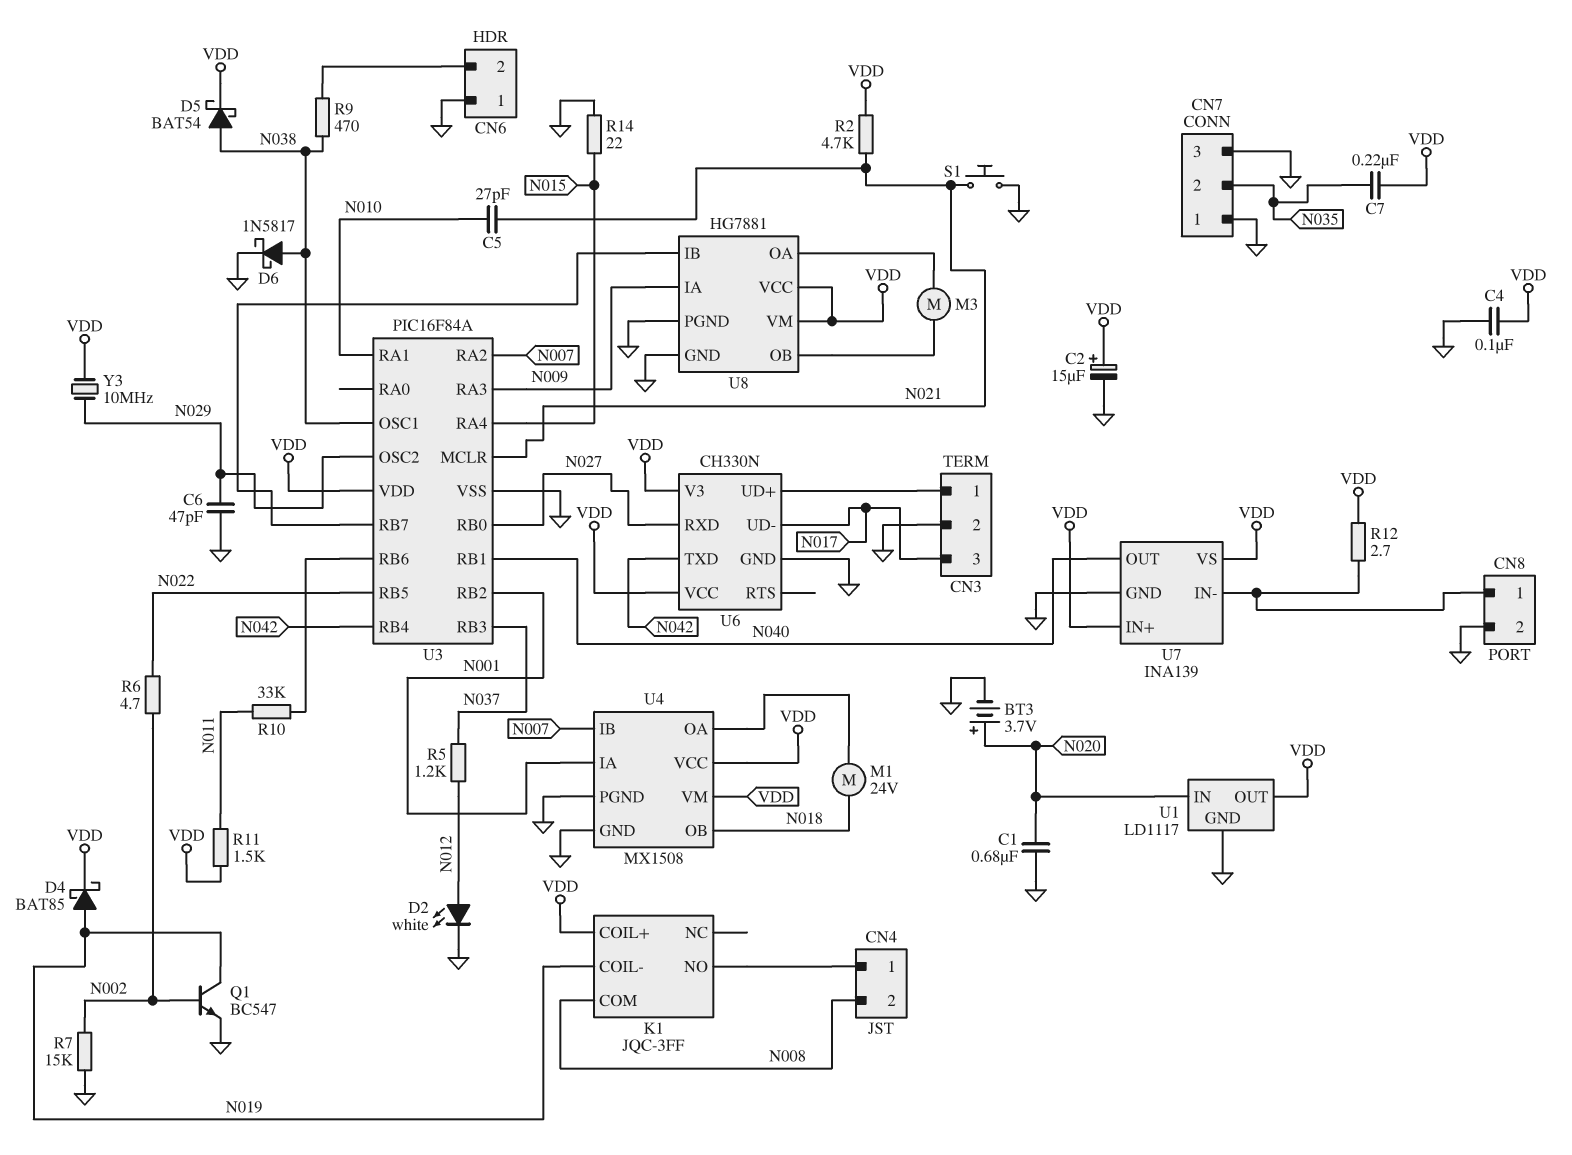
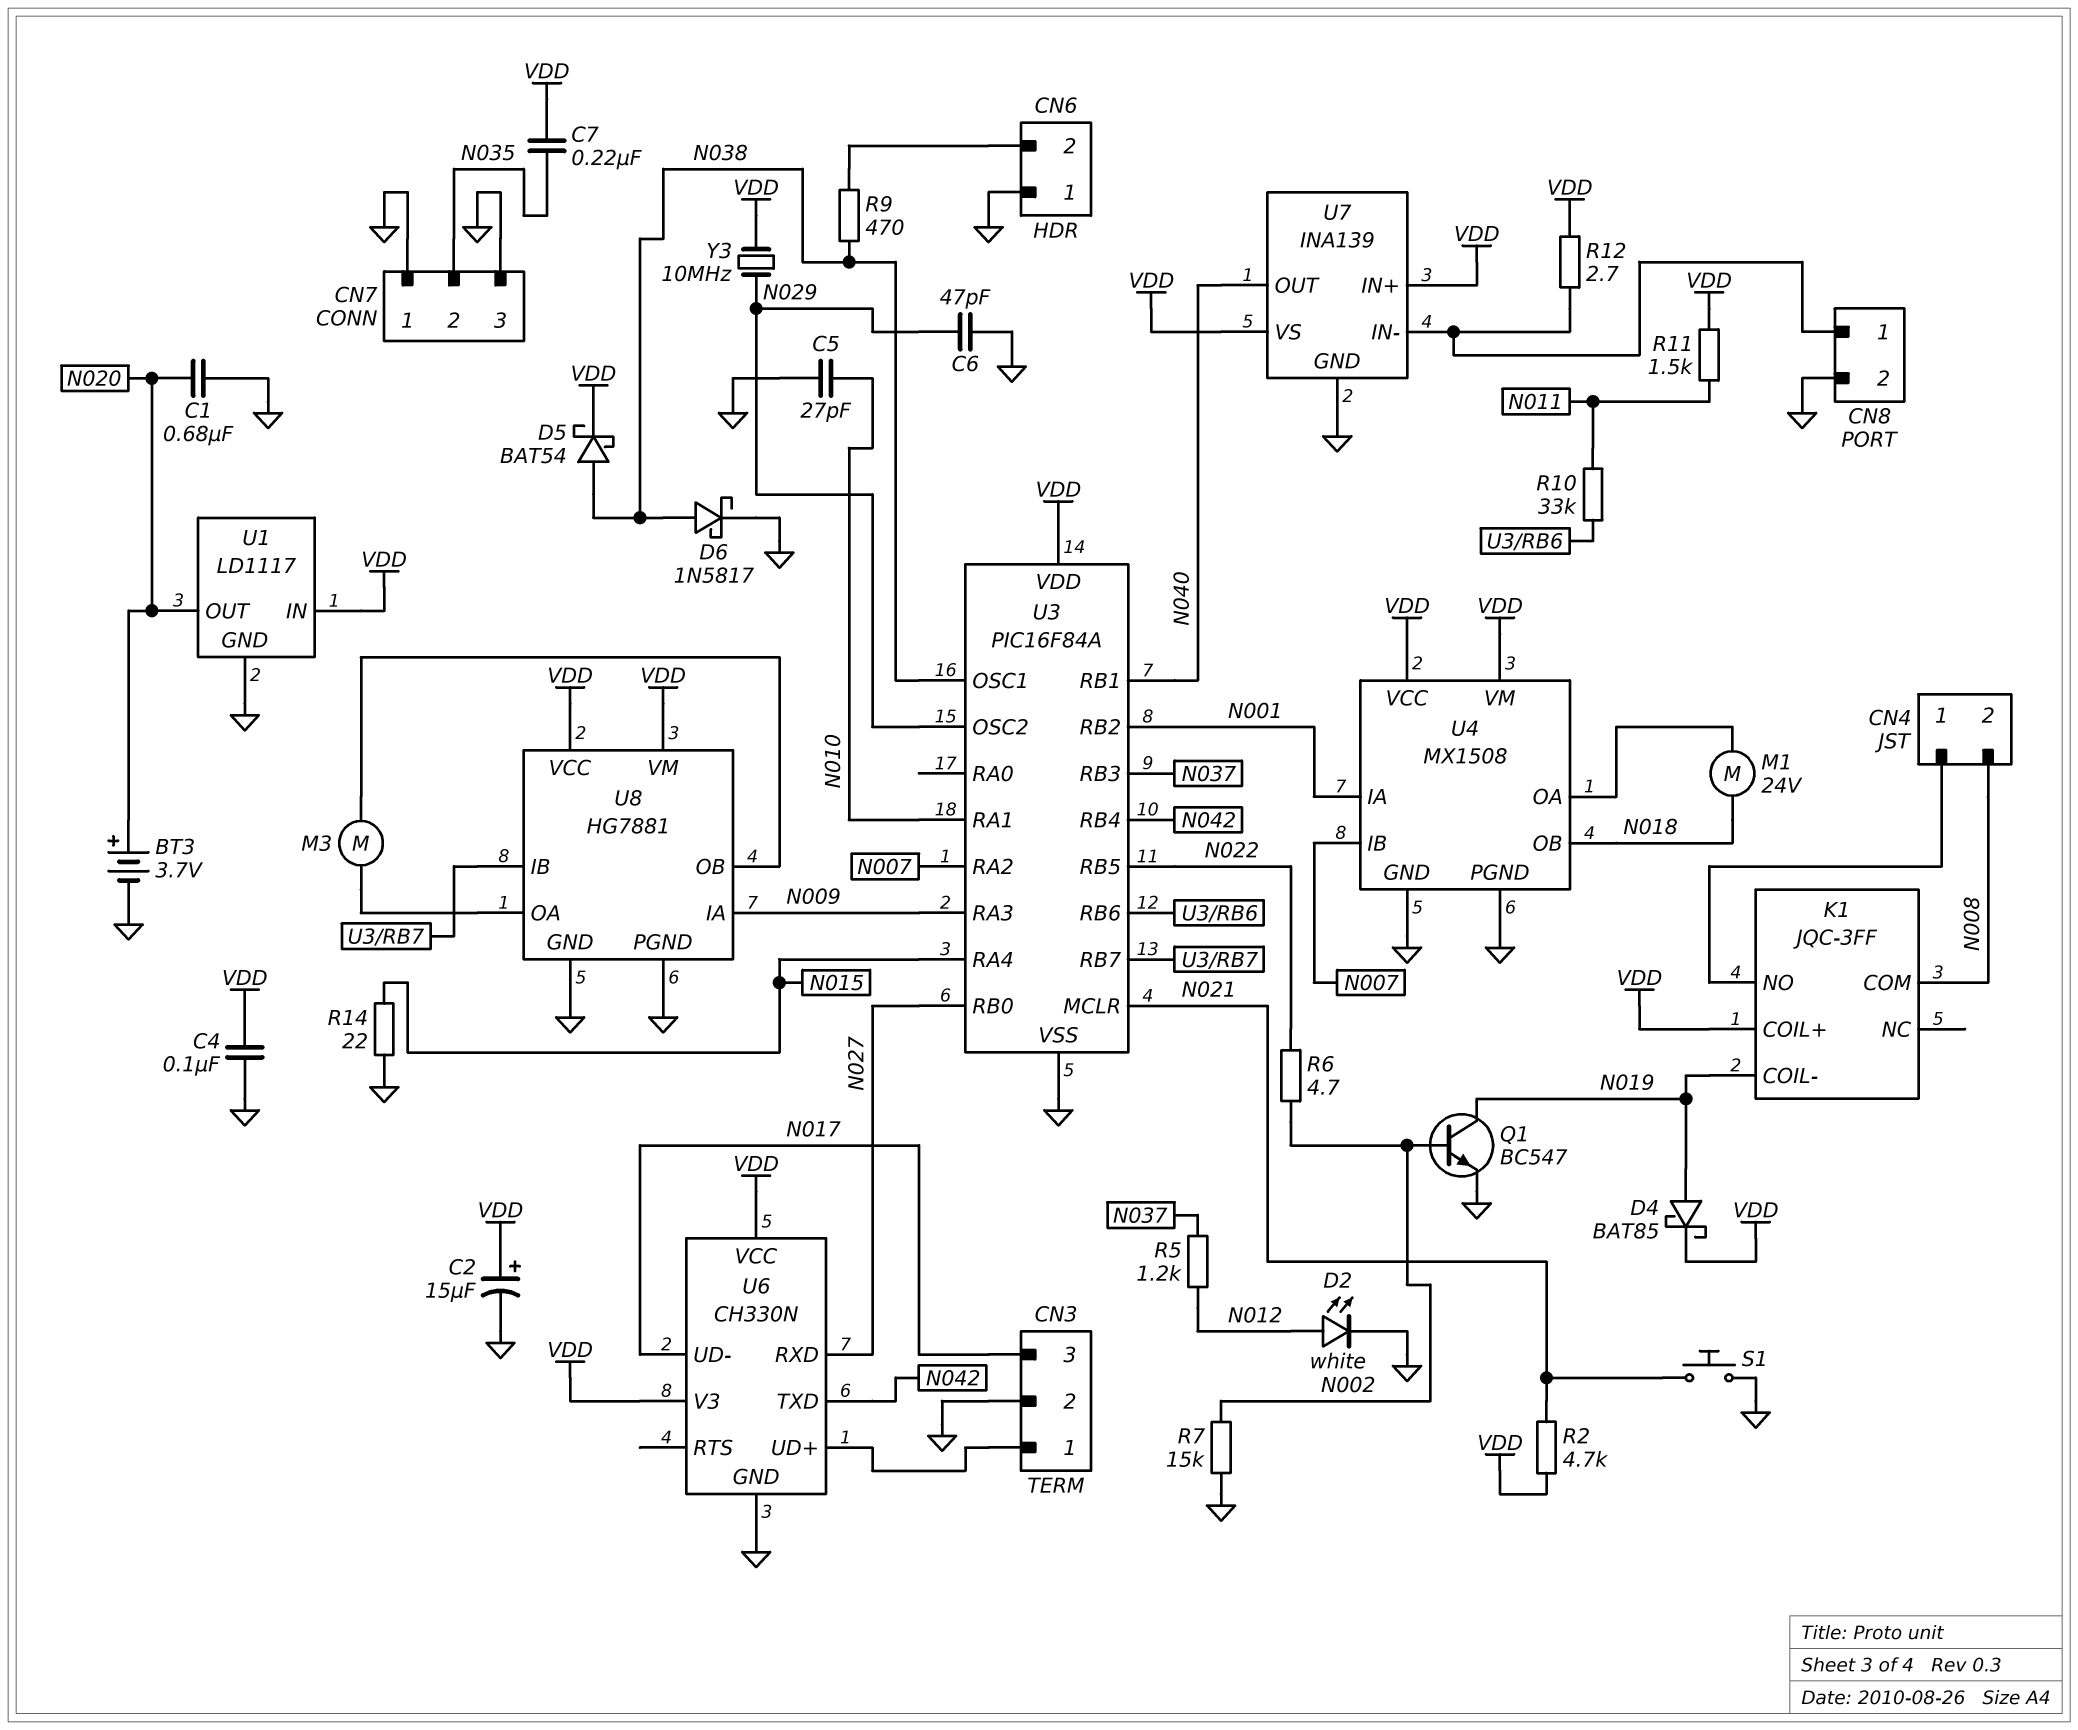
C5: 27pF (N010, N021) -> 27pF (GND, N010)
U1 pin IN: N020 -> VDD
U1 pin OUT: VDD -> N020

